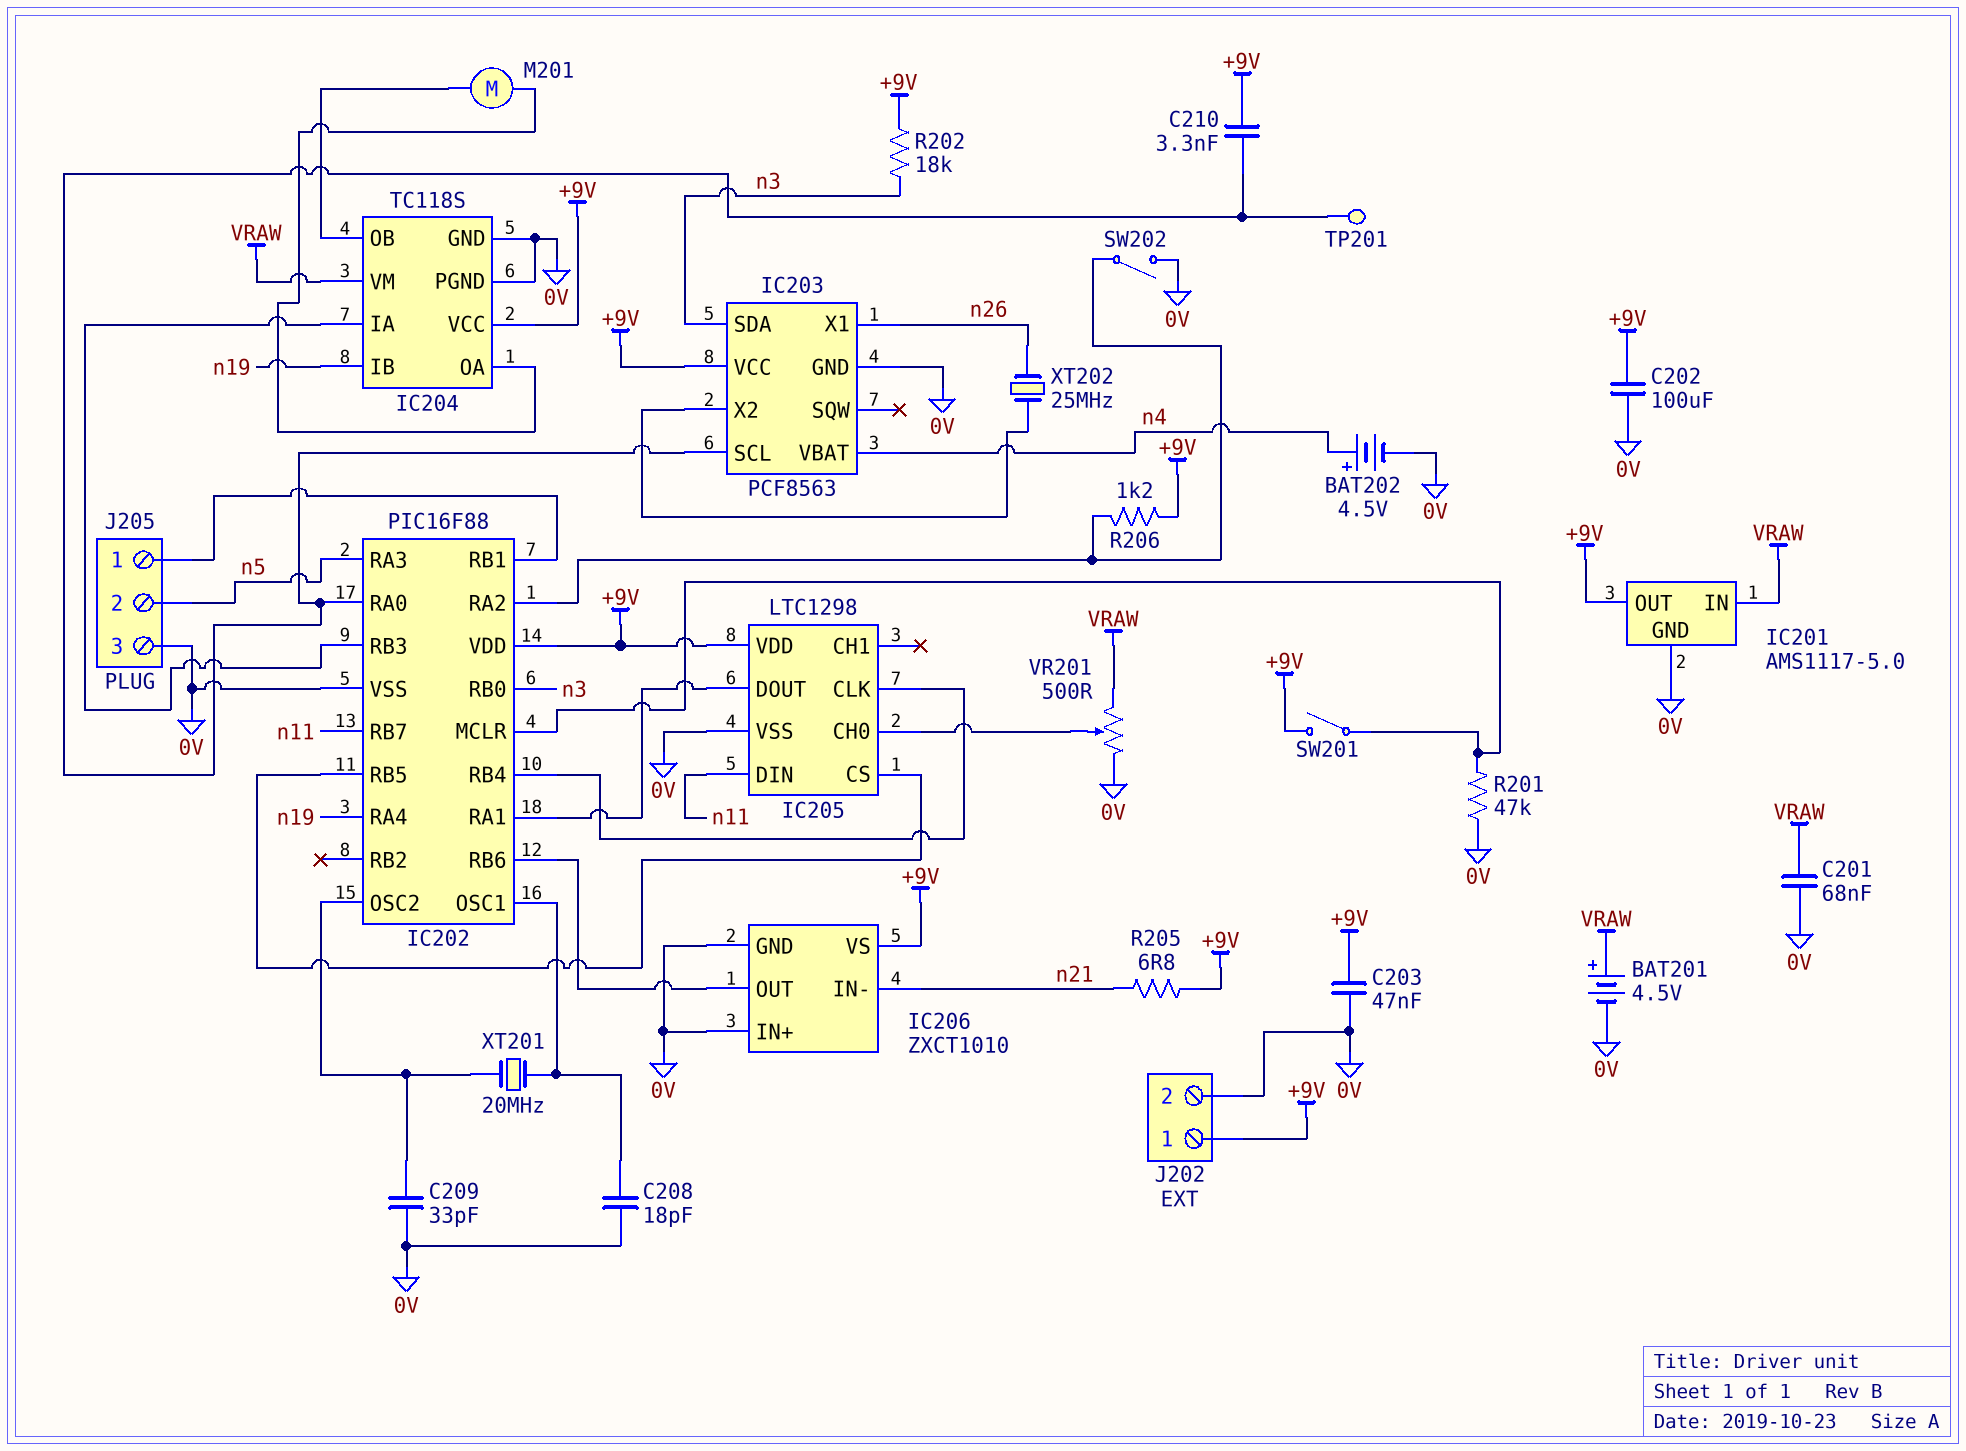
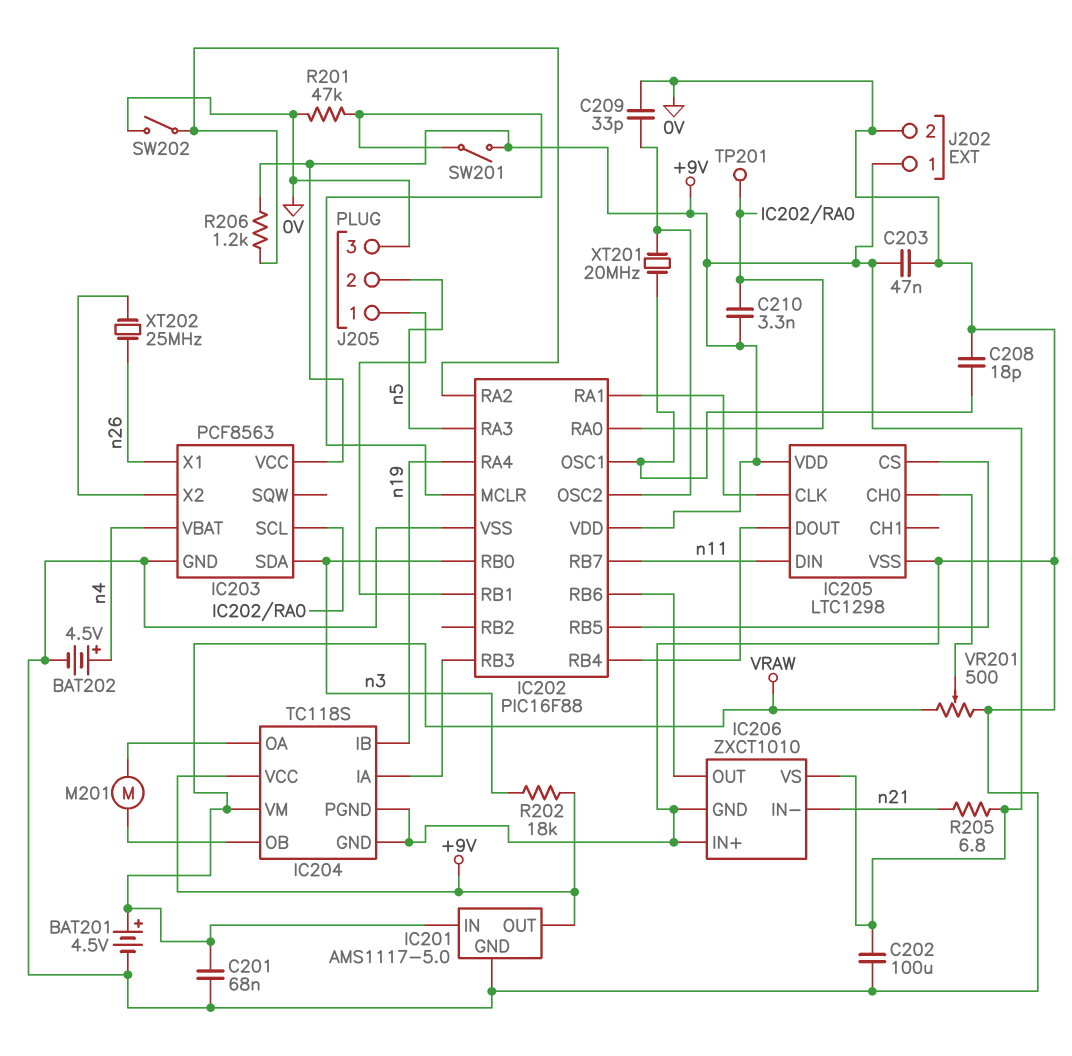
IC205 pin CLK: IC202/RB4 -> IC202/RA1
IC205 pin DOUT: IC202/RA1 -> IC202/RB4

